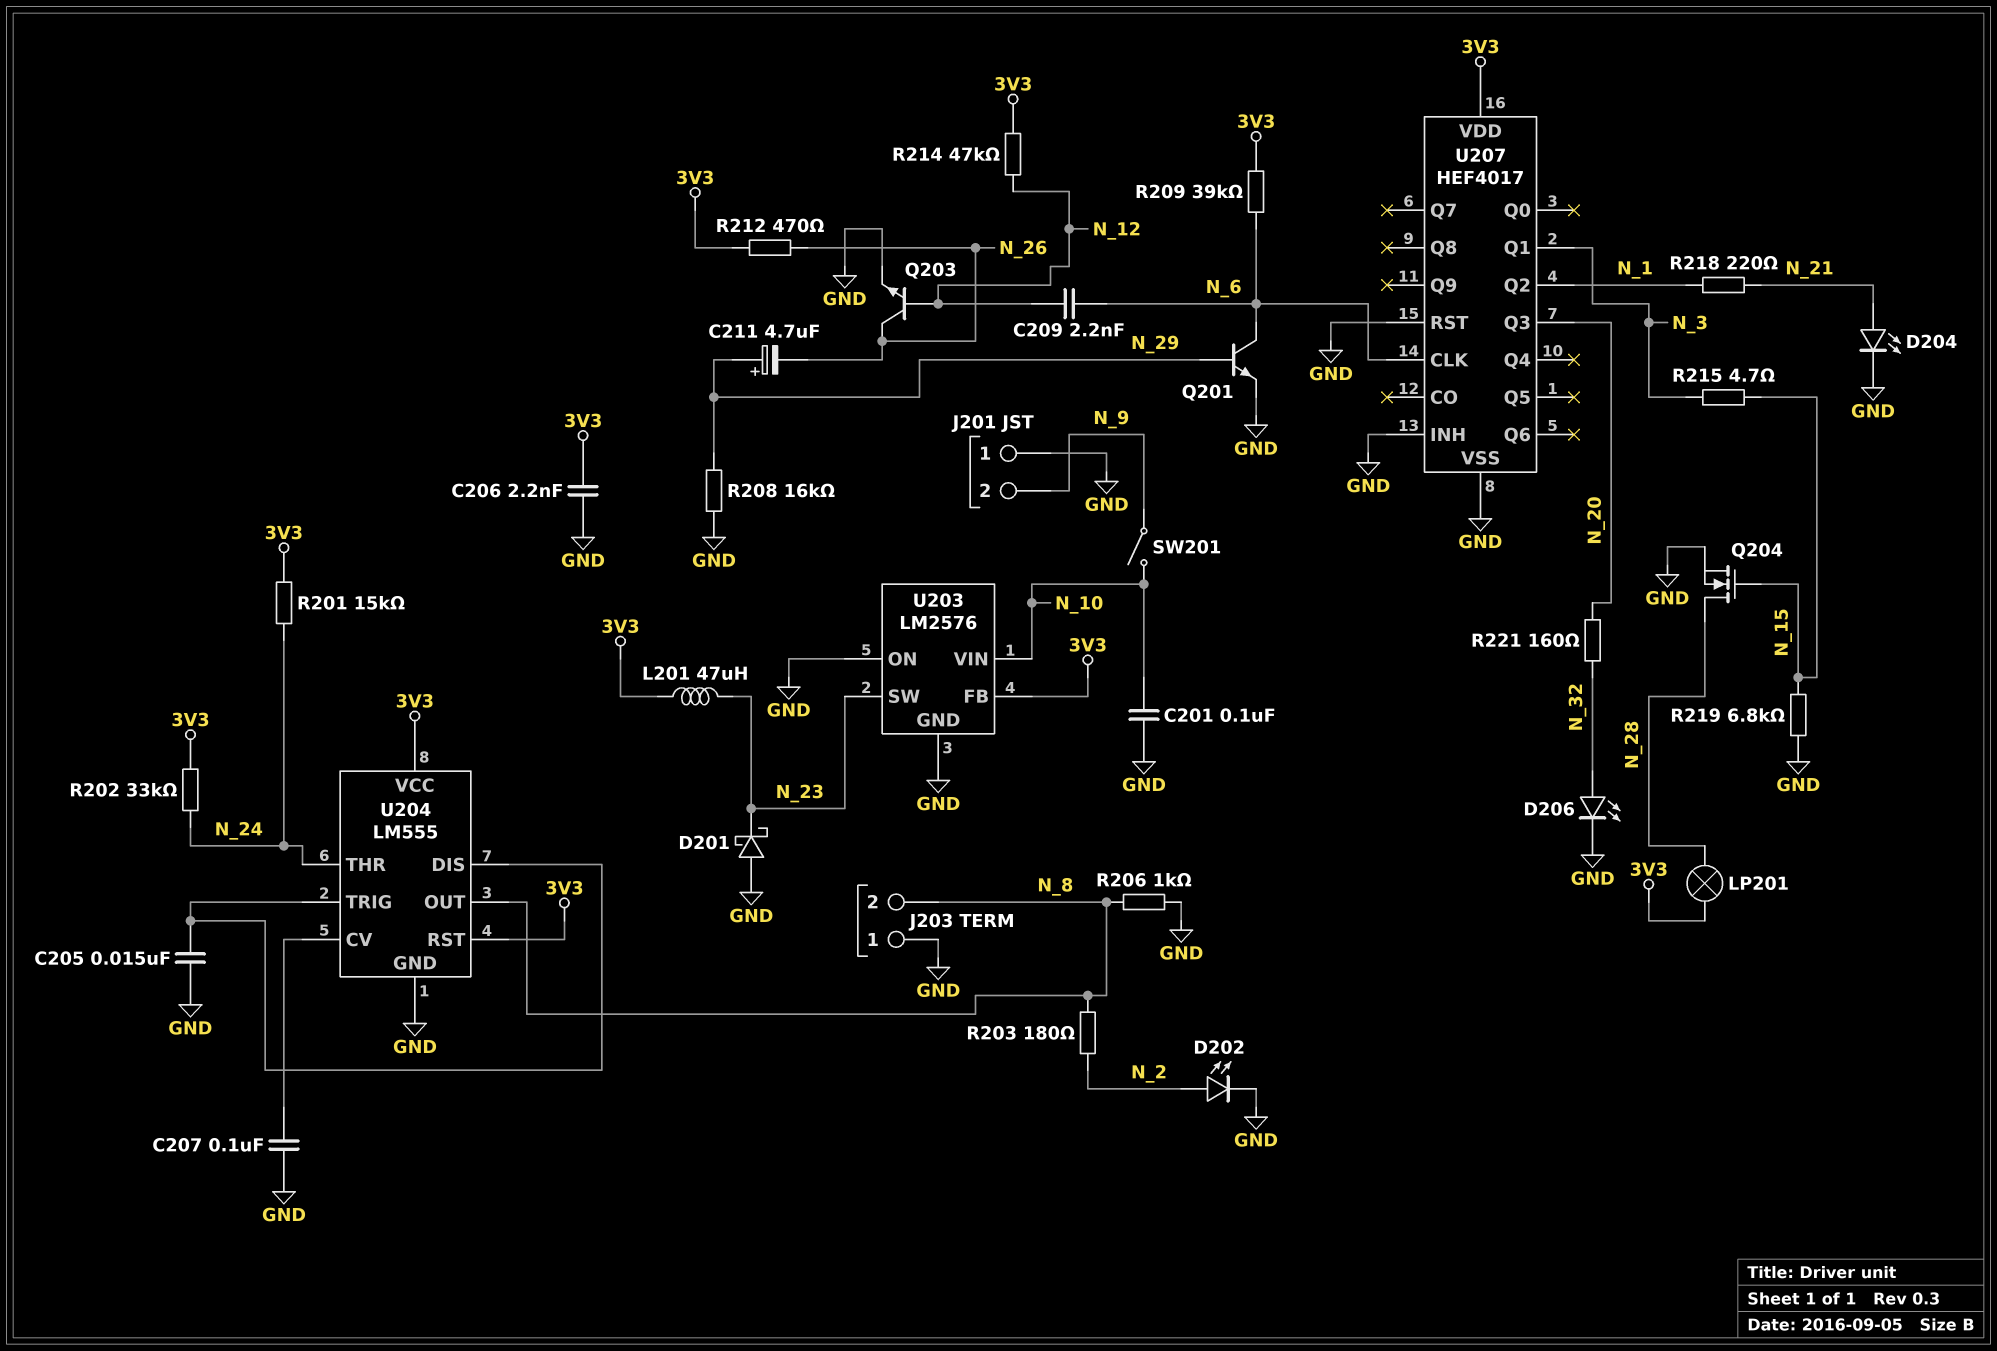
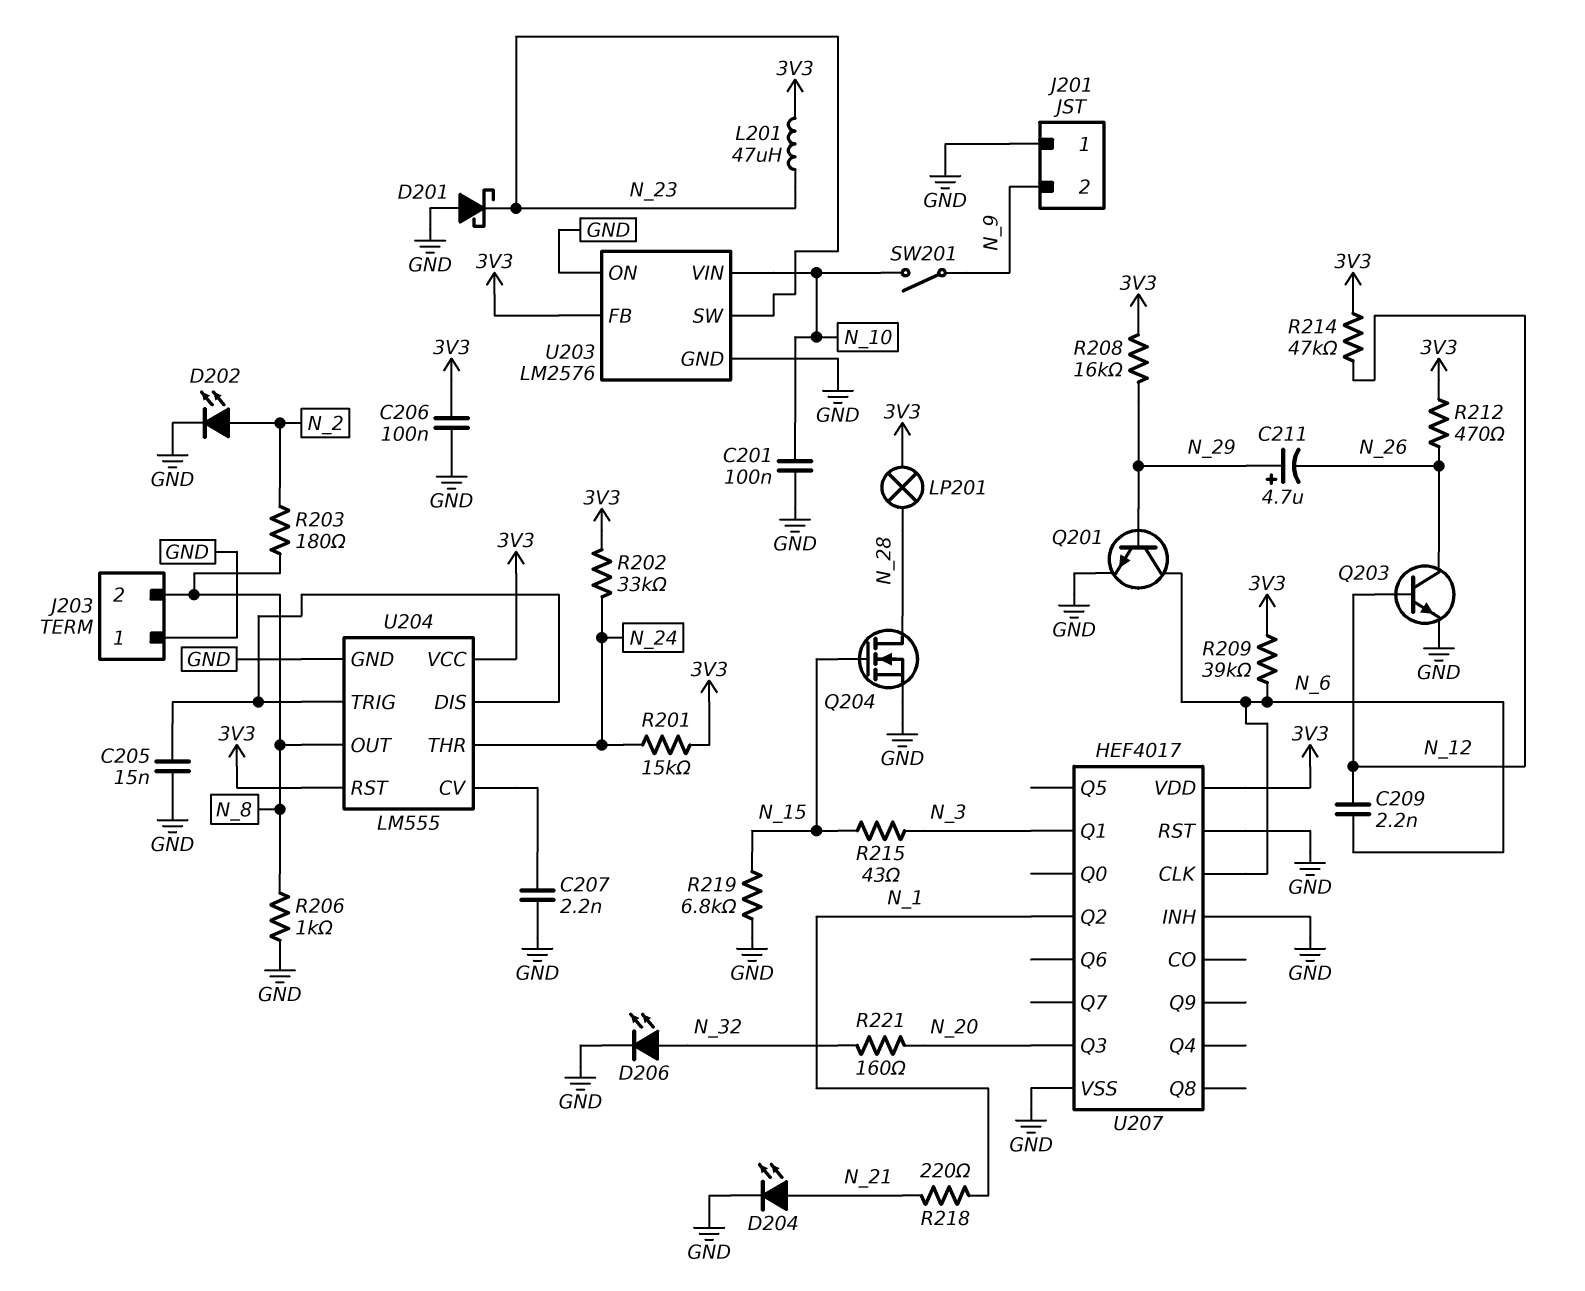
C206: 2.2nF (3V3, GND) -> 100nF (3V3, GND)
C207: 100nF (GND, U204/CV) -> 2.2nF (GND, U204/CV)
R208: 16k (GND, N_29) -> 16k (3V3, N_29)
R215: 4.7 (N_3, N_15) -> 43 (N_3, N_15)

